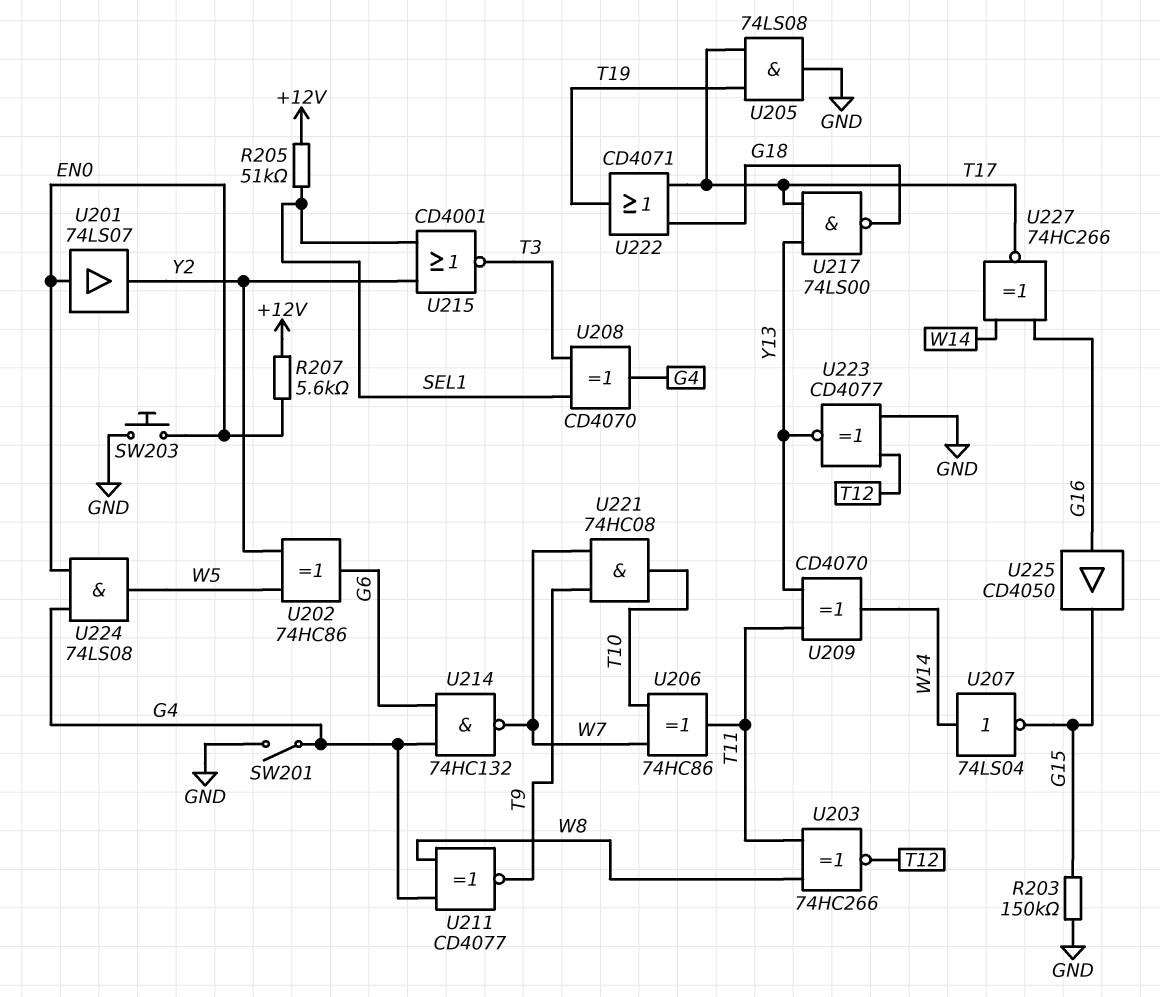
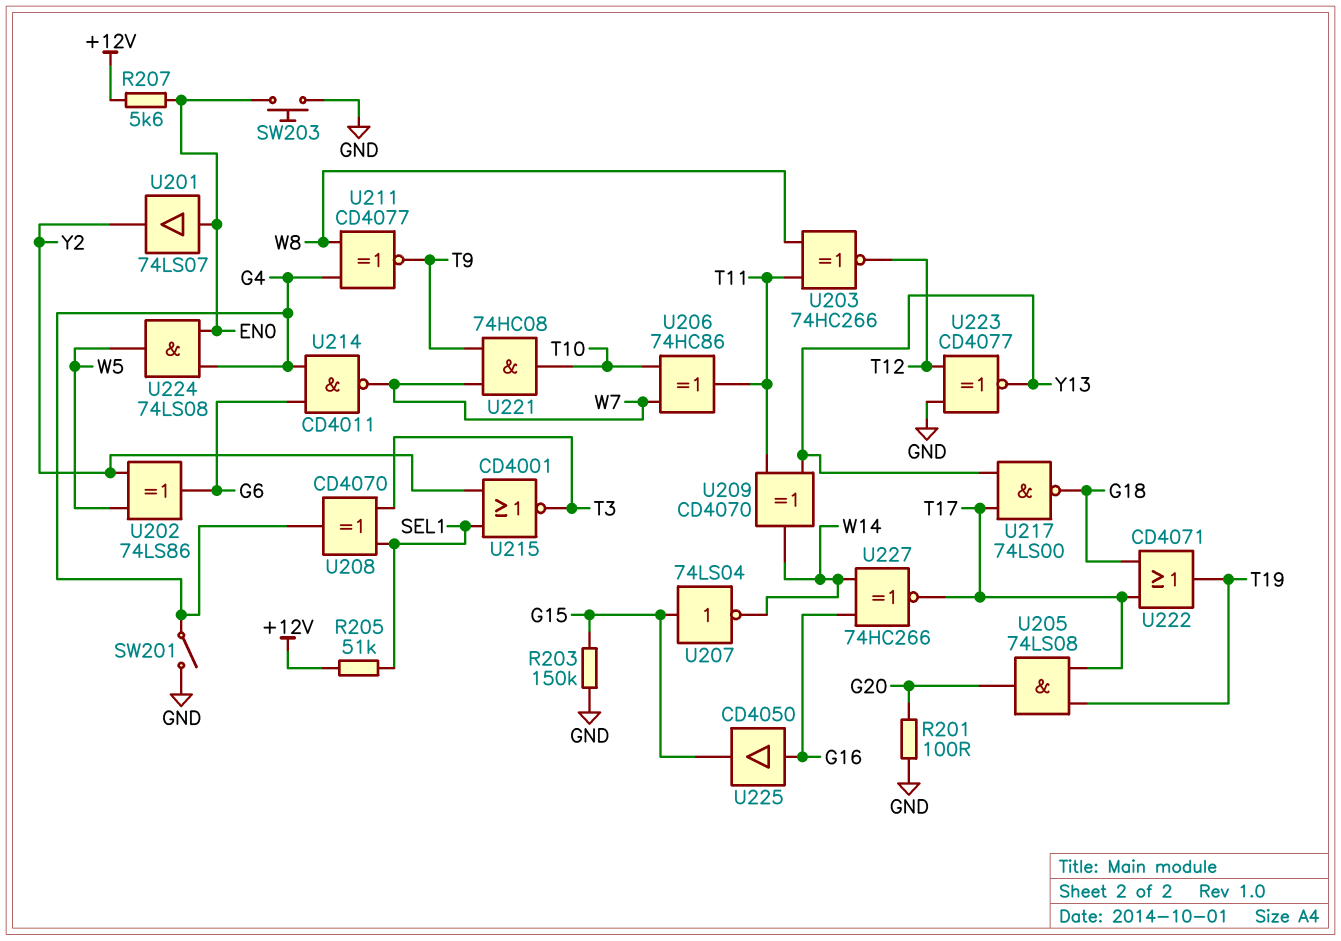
R201: none -> 100 (G20, GND)
U202: XOR 74HC86 (in W5, in Y2, out G6) -> XOR 74LS86 (in W5, in Y2, out G6)
U205: AND 74LS08 (in T17, in T19, out GND) -> AND 74LS08 (in T17, in T19, out G20)
U207: NOT 74LS04 (in W14, out G15) -> NOT 74LS04 (in G15, out W14)
U214: NAND 74HC132 (in G4, in G6, out W7) -> NAND CD4011 (in G4, in G6, out W7)

